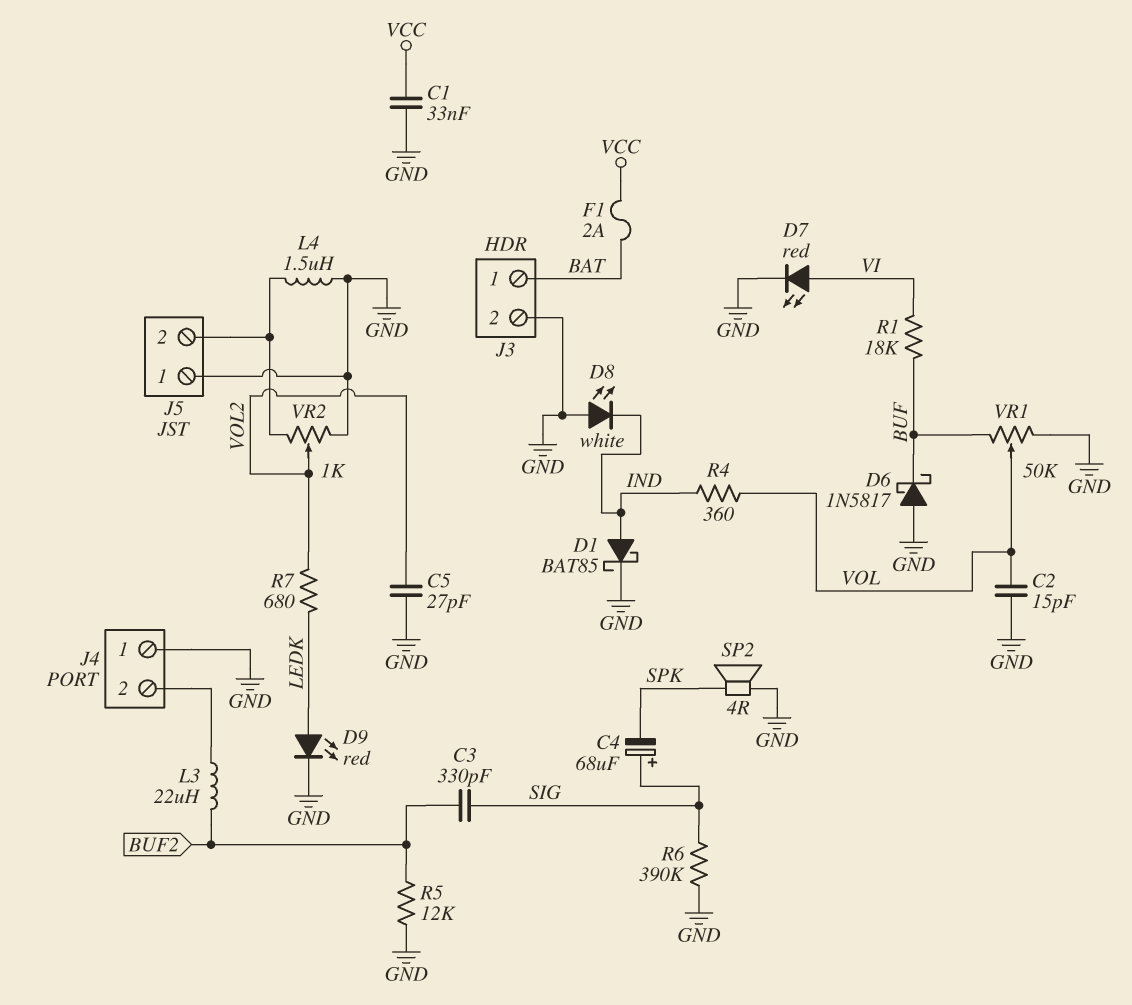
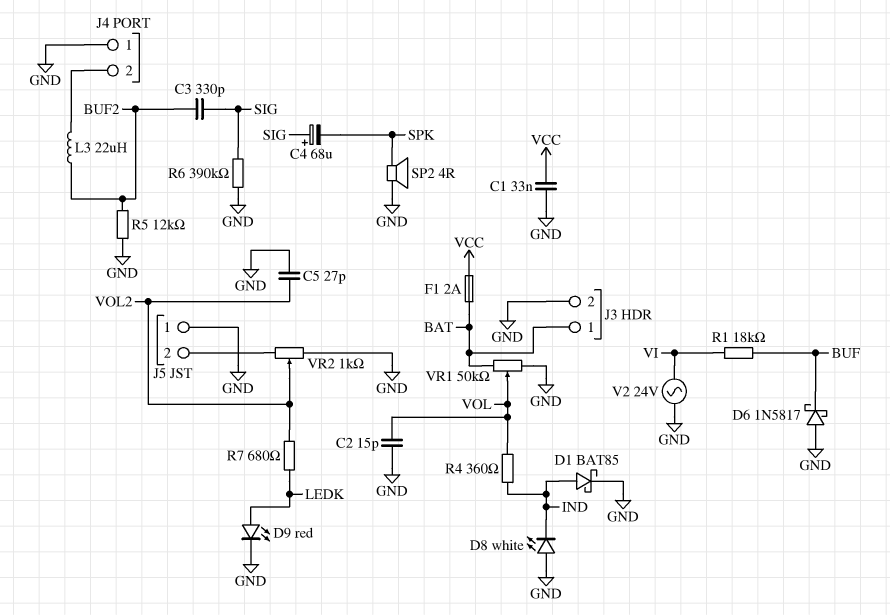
D7: LED red (A VI, K GND) -> none
L4: 1.5uH (GND, J5/2) -> none
V2: none -> AC 24V (GND, VI)
VR1: 50k (BUF, GND, wiper VOL) -> 50k (BAT, GND, wiper VOL)

